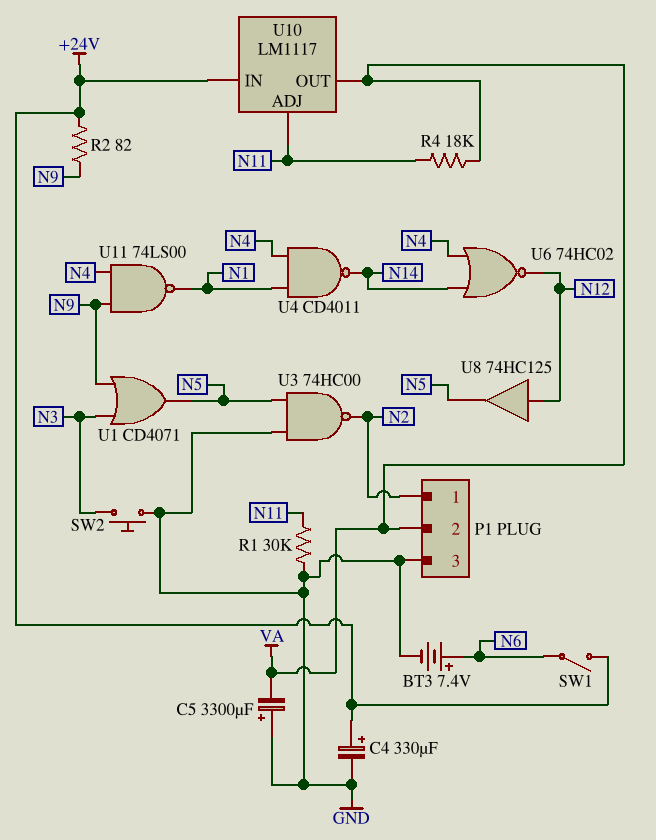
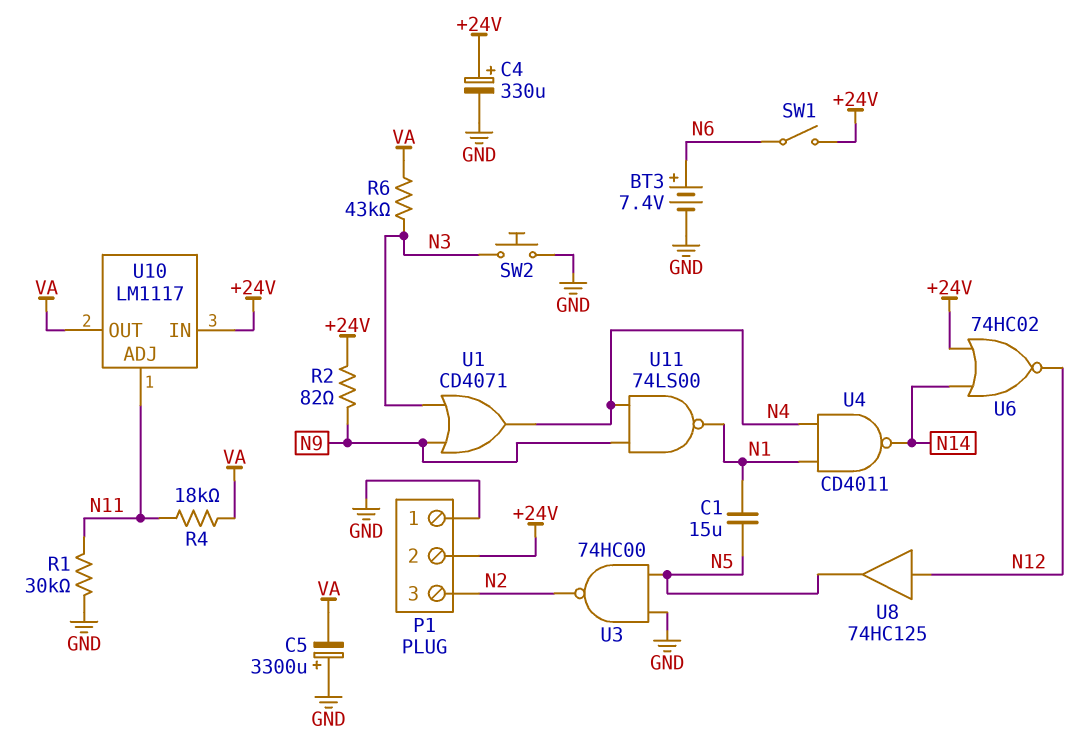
C1: none -> 15uF (N1, N5)
P1 pin 1: N2 -> GND
P1 pin 2: VA -> +24V
P1 pin 3: GND -> N2
R6: none -> 43k (N3, VA)
U1: OR CD4071 (in N3, in N9, out N5) -> OR CD4071 (in N3, in N9, out N4)
U6: NOR 74HC02 (in N4, in N14, out N12) -> NOR 74HC02 (in +24V, in N14, out N12)

